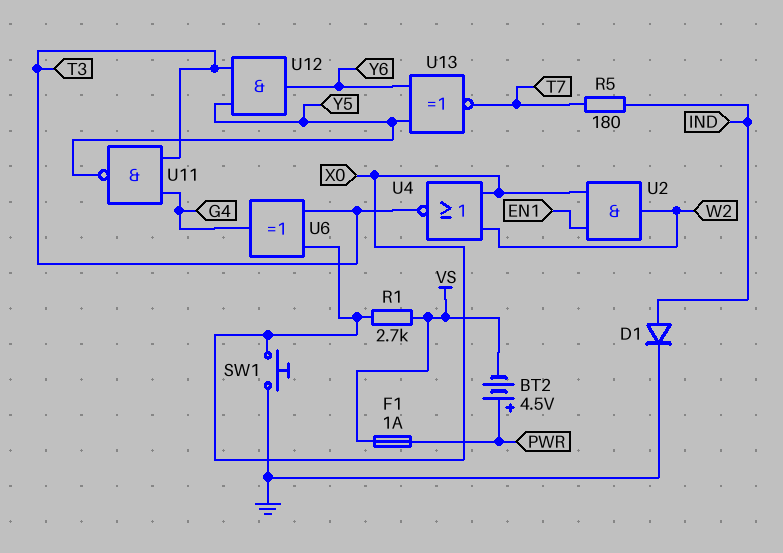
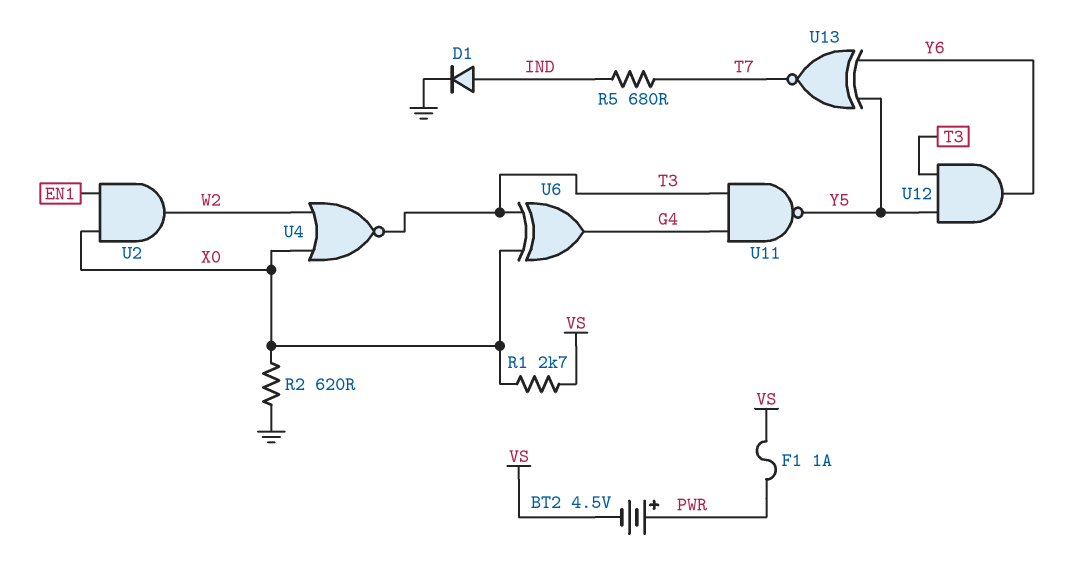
R2: none -> 620 (GND, X0)
R5: 180 (IND, T7) -> 680 (IND, T7)
SW1: button (GND, X0) -> none

